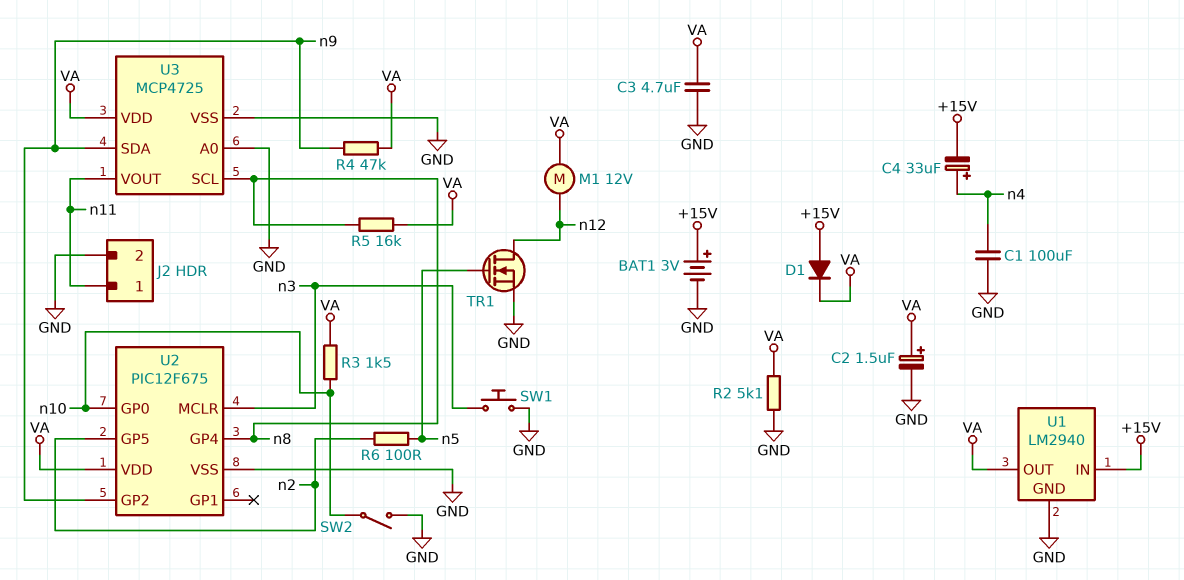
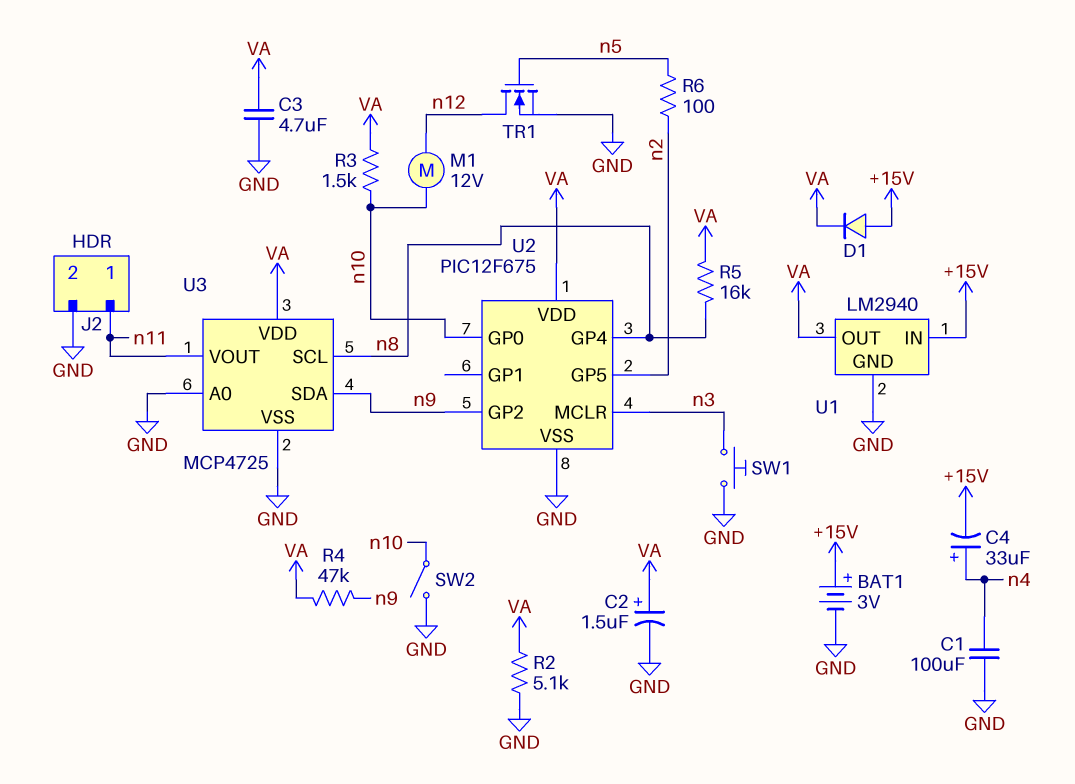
M1: motor 12V (VA, n12) -> motor 12V (n10, n12)

